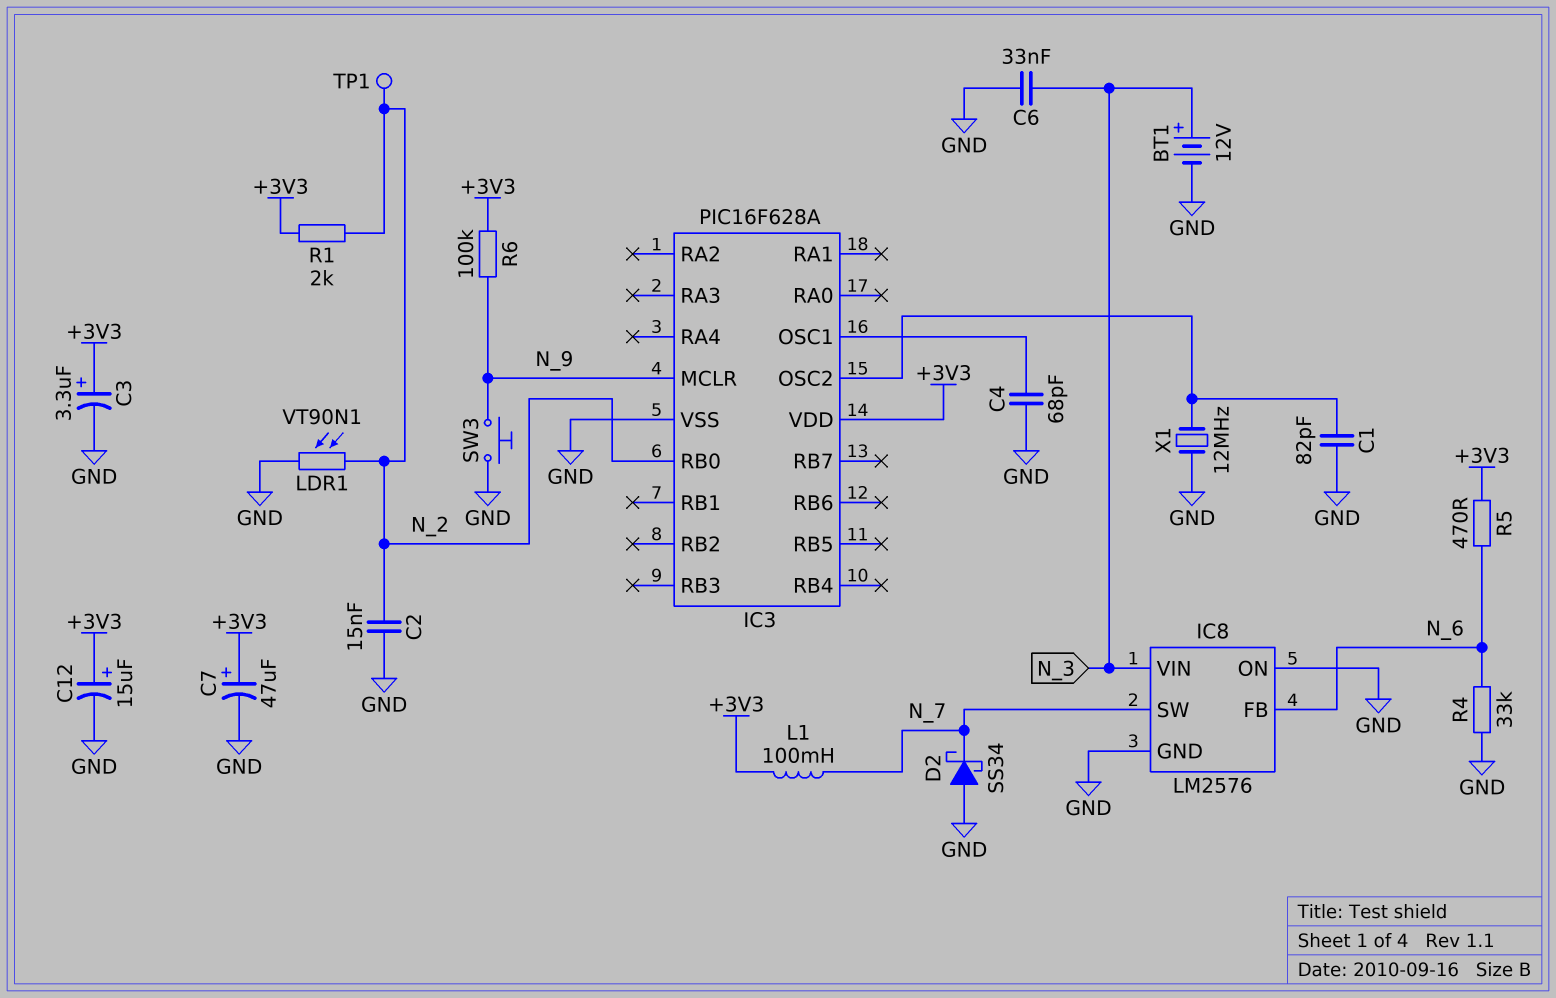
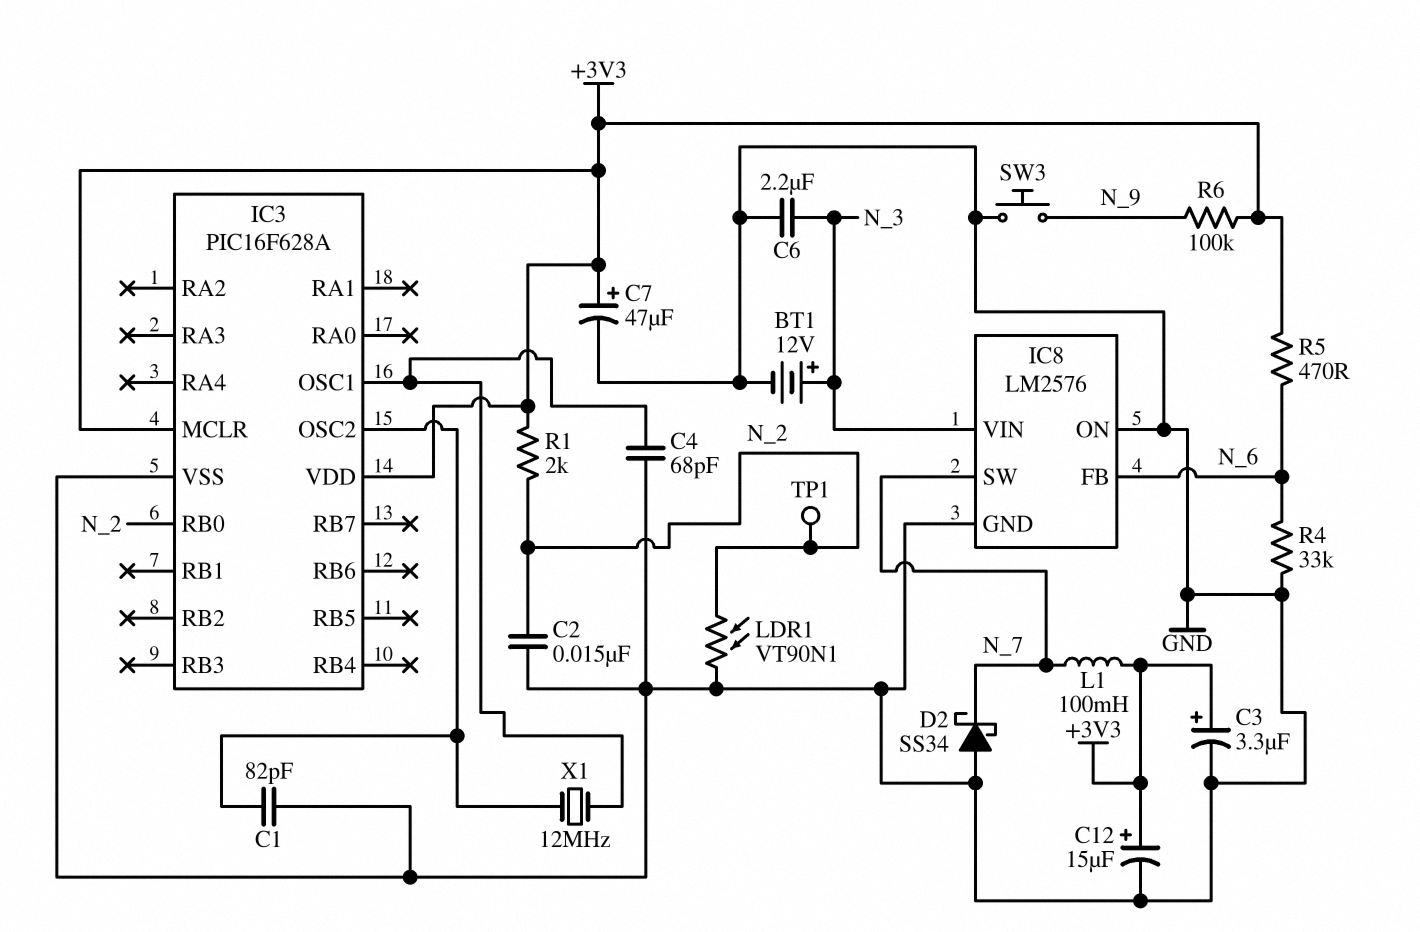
C6: 33nF (GND, N_3) -> 2.2uF (GND, N_3)
IC3 pin MCLR: N_9 -> +3V3
X1: 12MHz (GND, IC3/OSC2) -> 12MHz (IC3/OSC1, IC3/OSC2)

